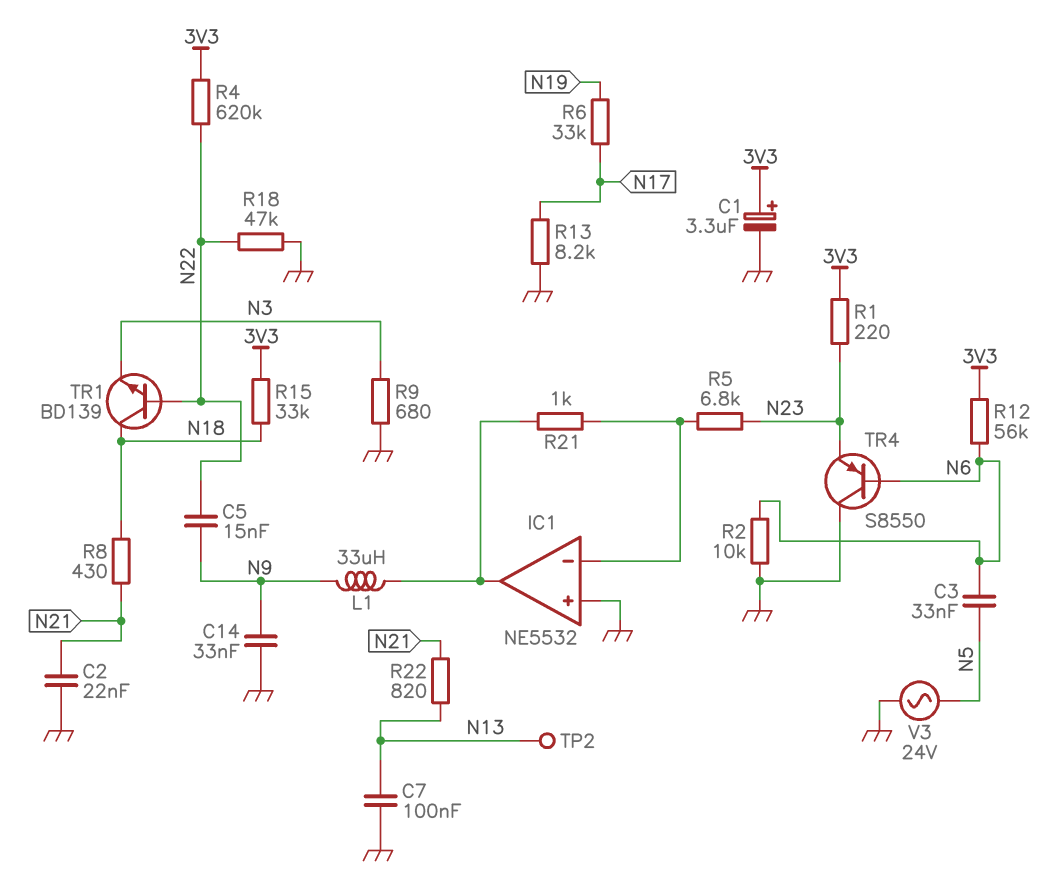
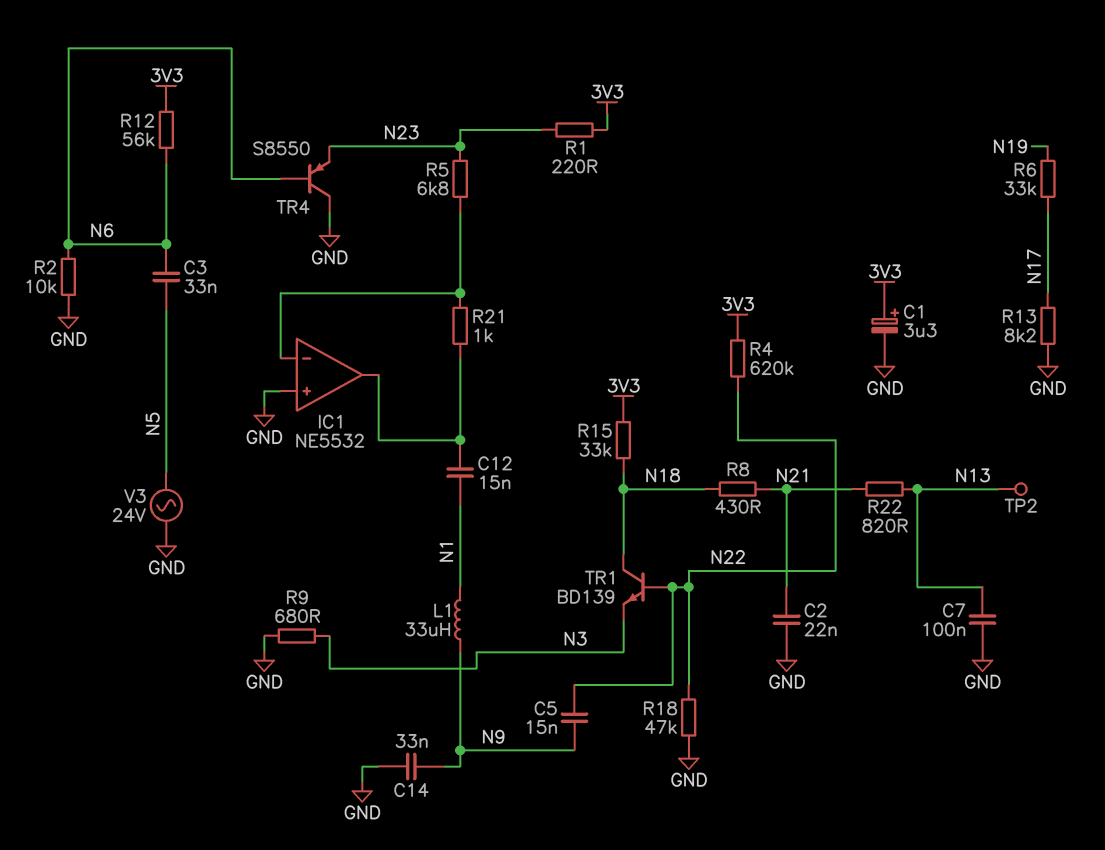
C12: none -> 15nF (IC1/out, N1)
L1: 33uH (IC1/out, N9) -> 33uH (N1, N9)

